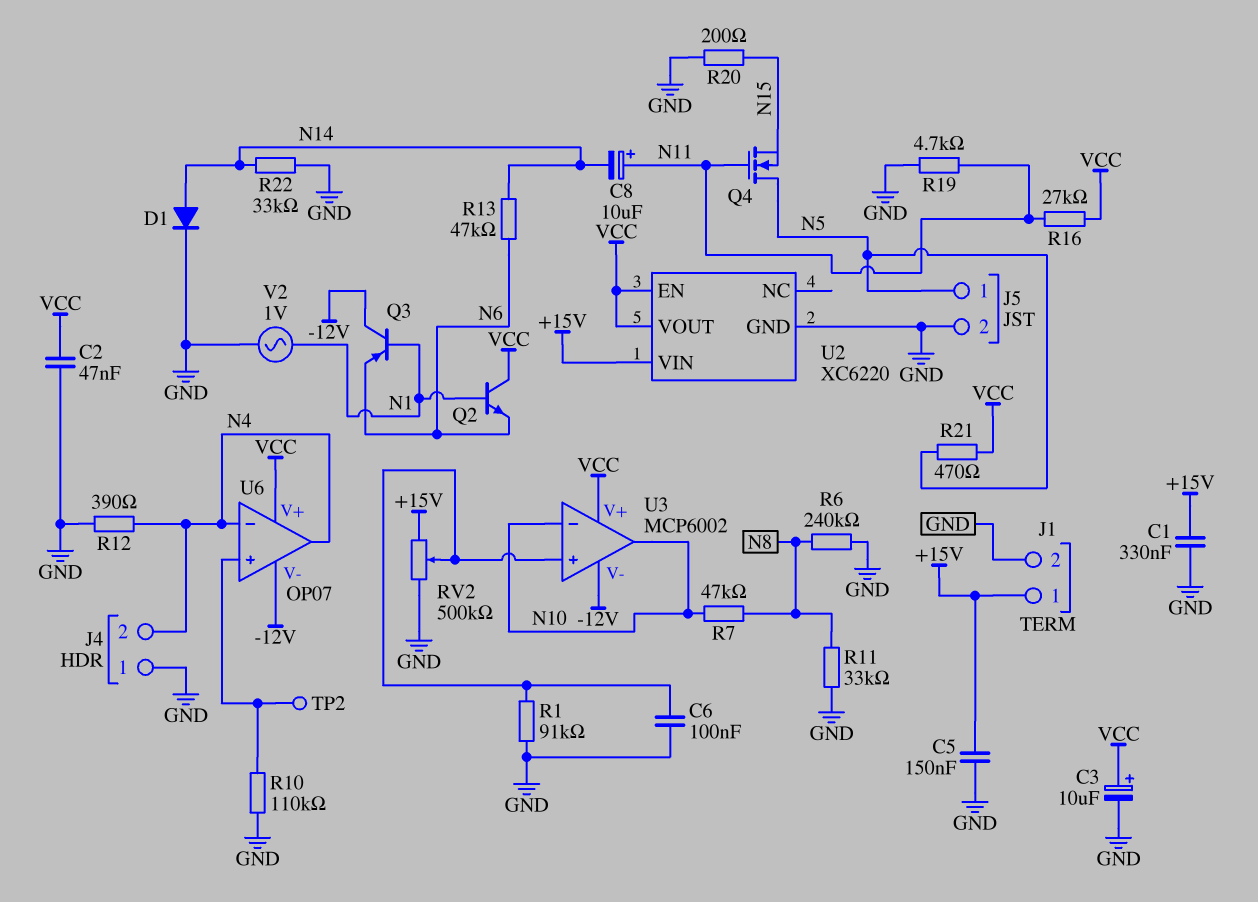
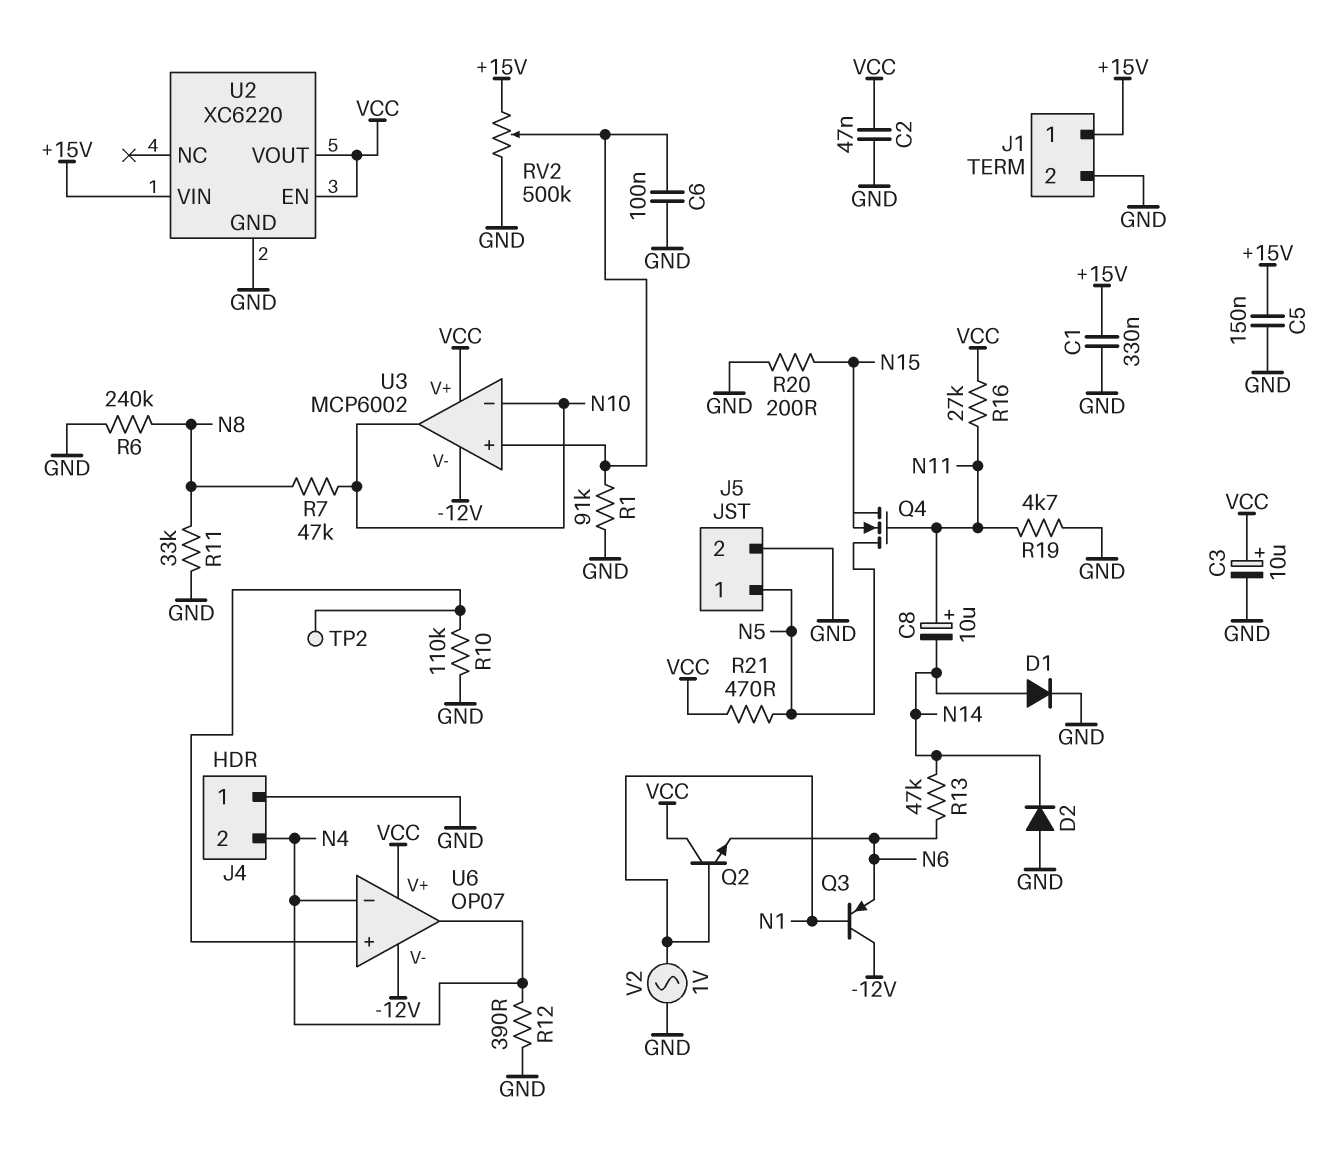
D2: none -> diode (A GND, K N14)
R22: 33k (GND, N14) -> none

